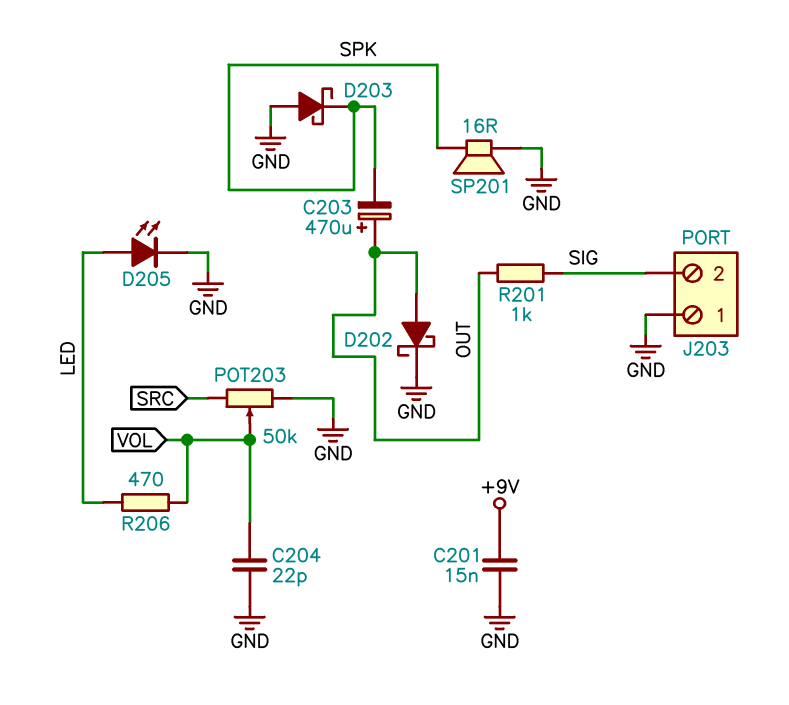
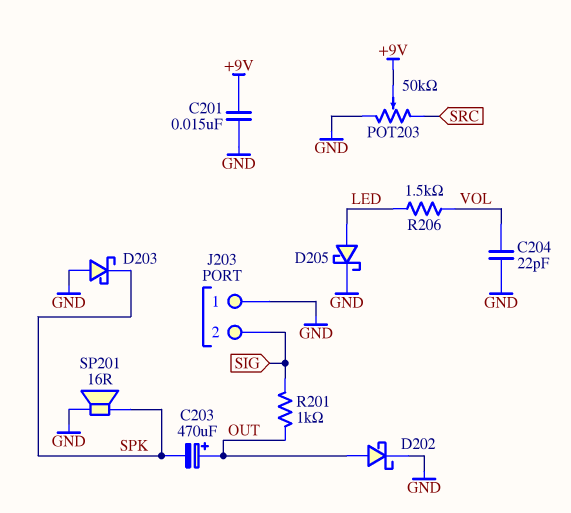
D205: LED (A LED, K GND) -> schottky (A LED, K GND)
POT203: 50k (GND, SRC, wiper VOL) -> 50k (GND, SRC, wiper +9V)
R206: 470 (LED, VOL) -> 1.5k (LED, VOL)

